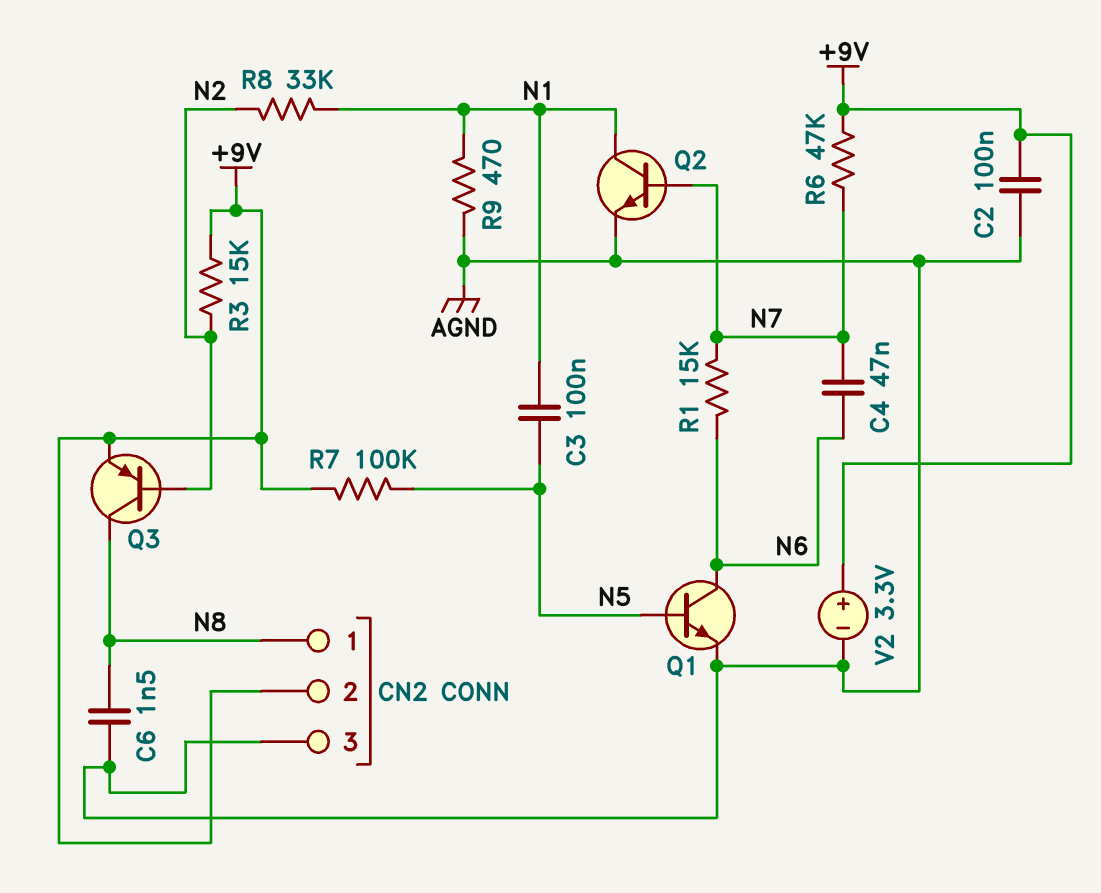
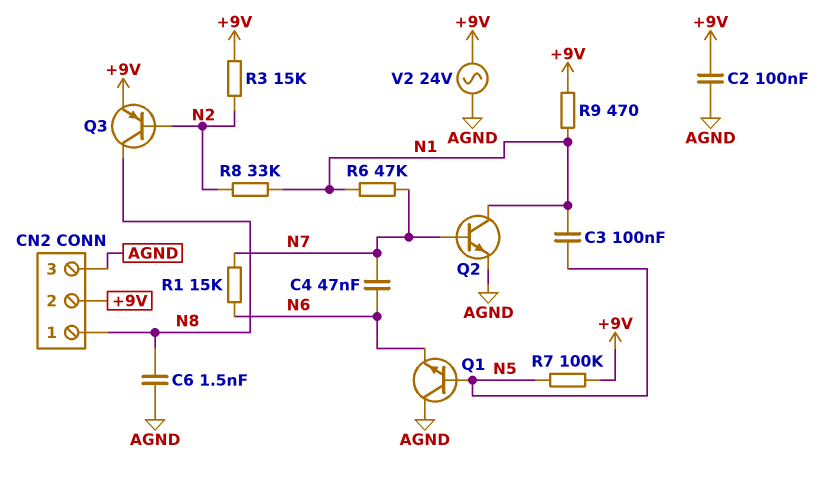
Q1: NPN (B N5, C N6, E AGND) -> NPN (B N5, C AGND, E N6)
R6: 47k (+9V, N7) -> 47k (N1, N7)
R9: 470 (AGND, N1) -> 470 (+9V, N1)
V2: 3.3V (plus +9V, minus AGND) -> AC 24V (+9V, AGND)

